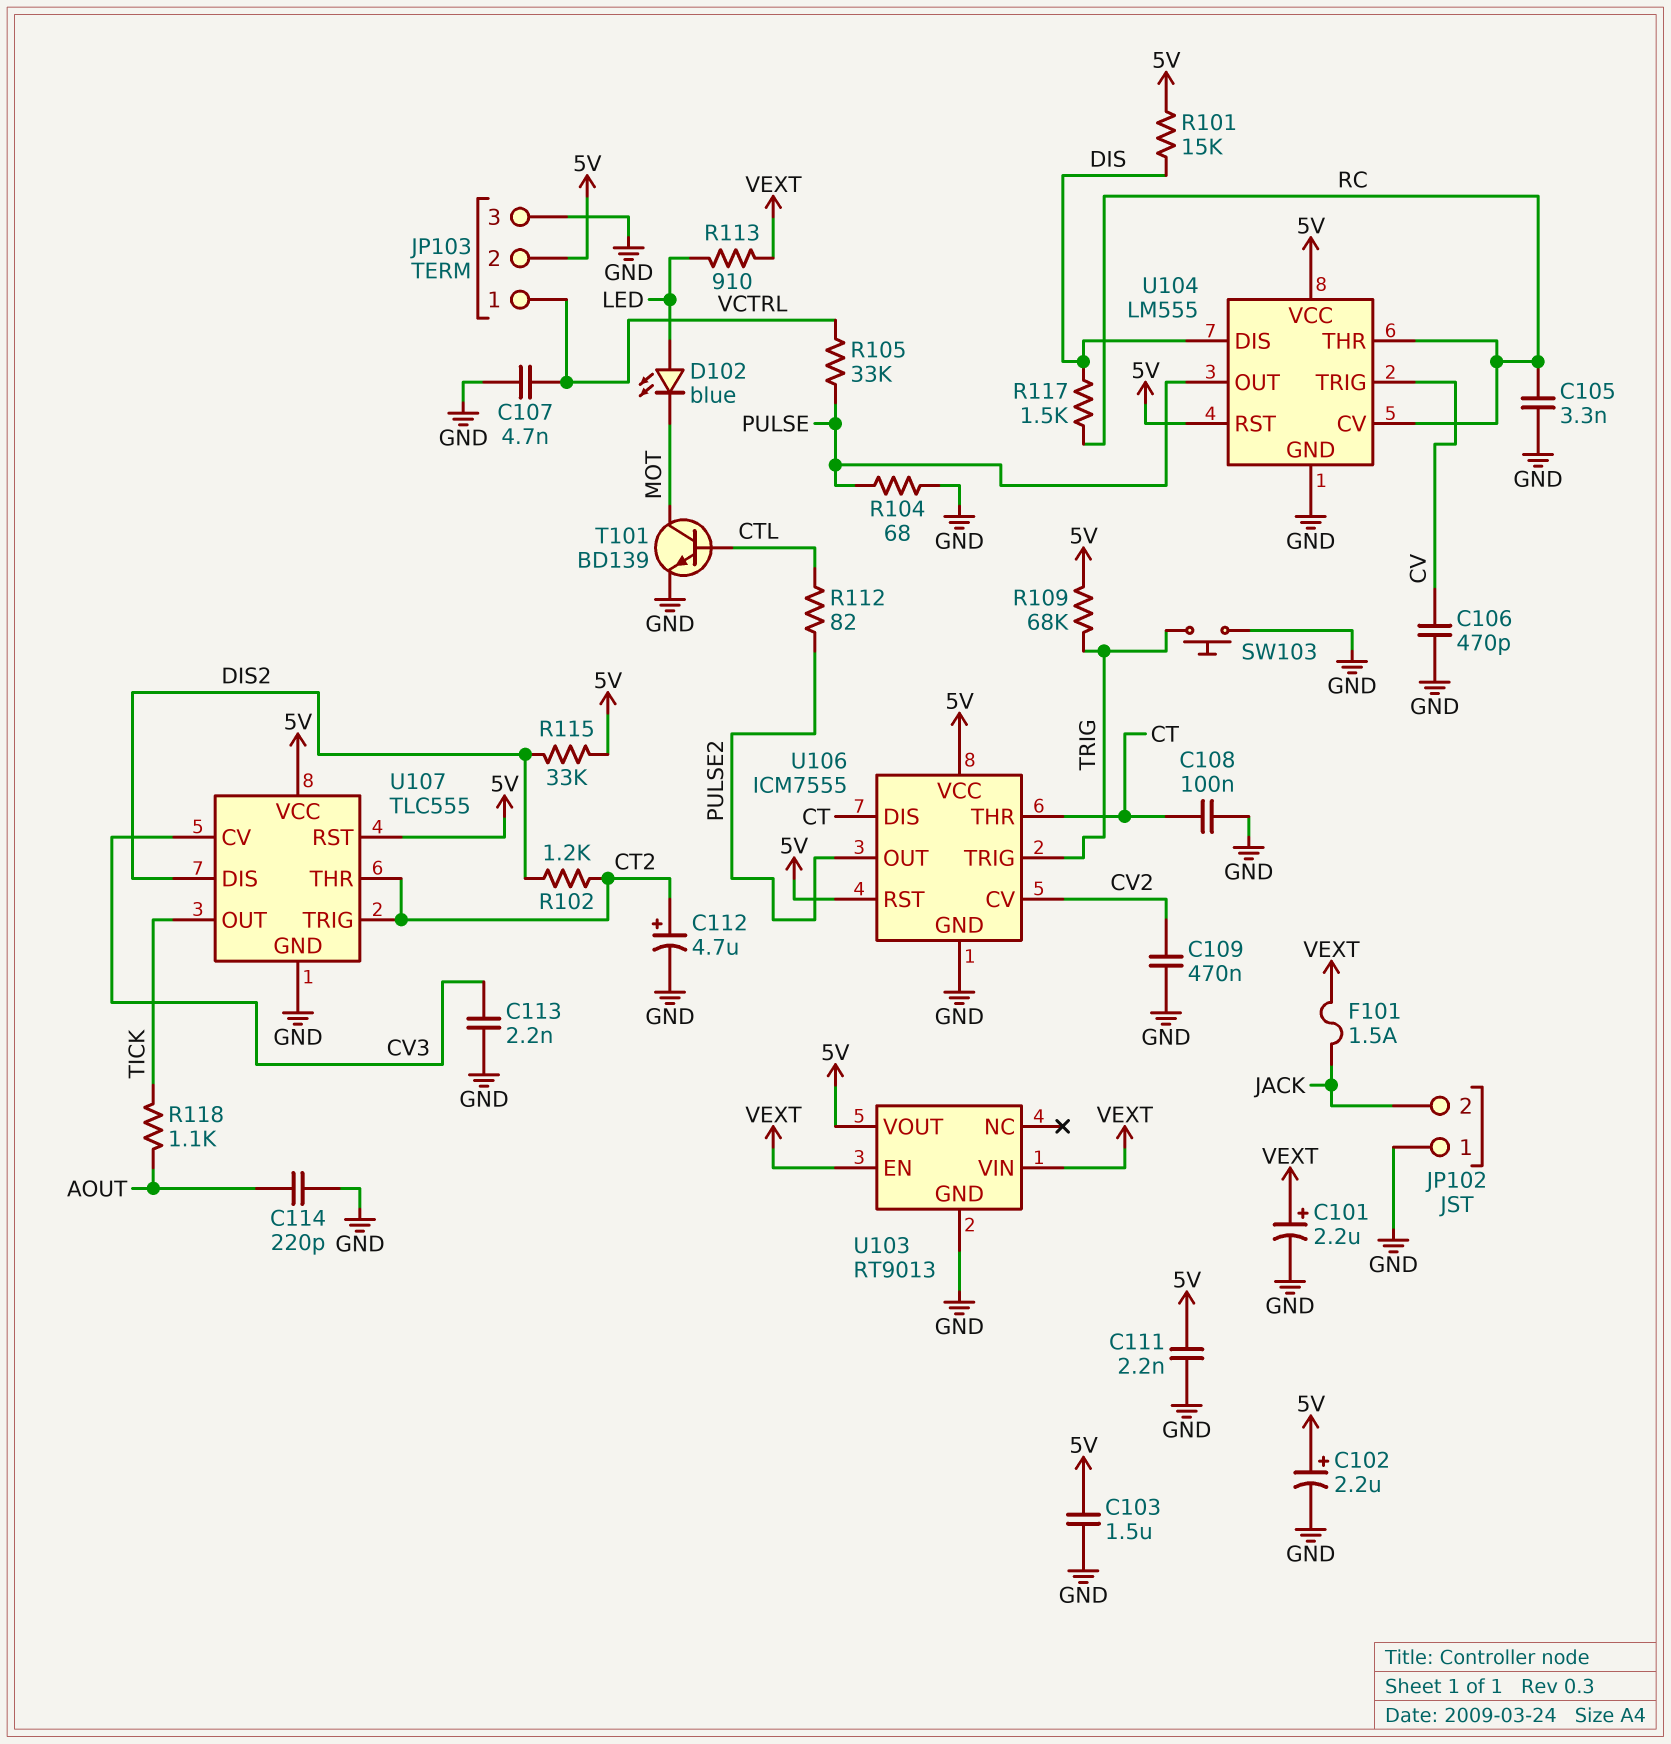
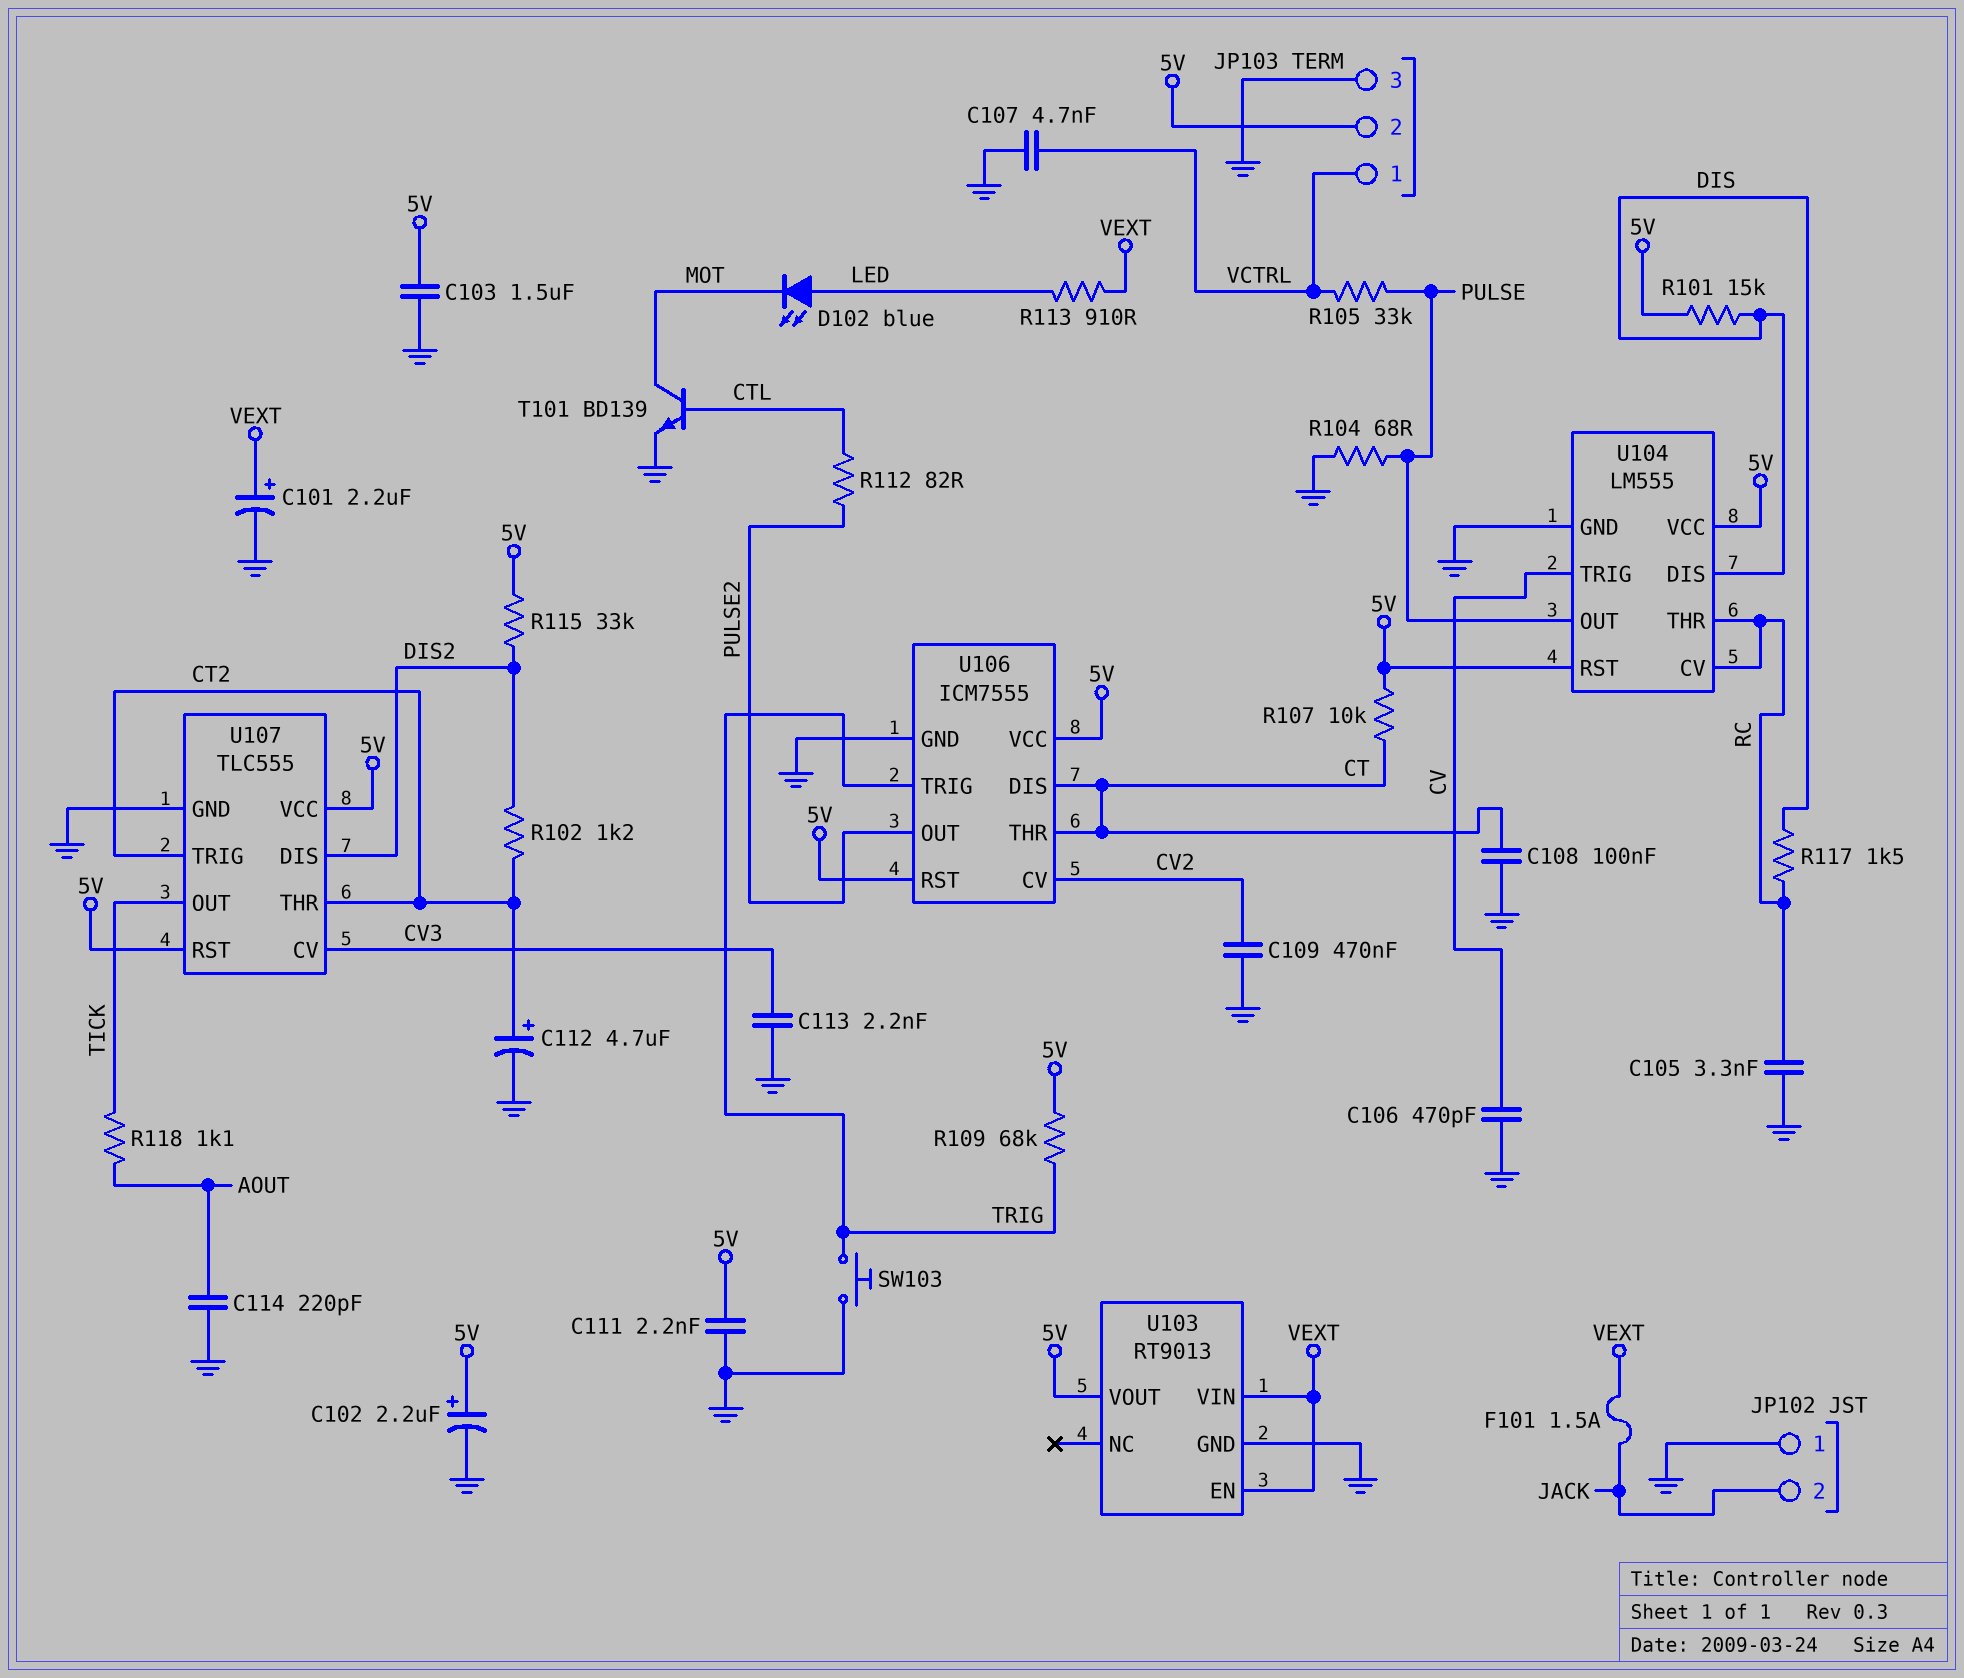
R107: none -> 10k (5V, CT)

